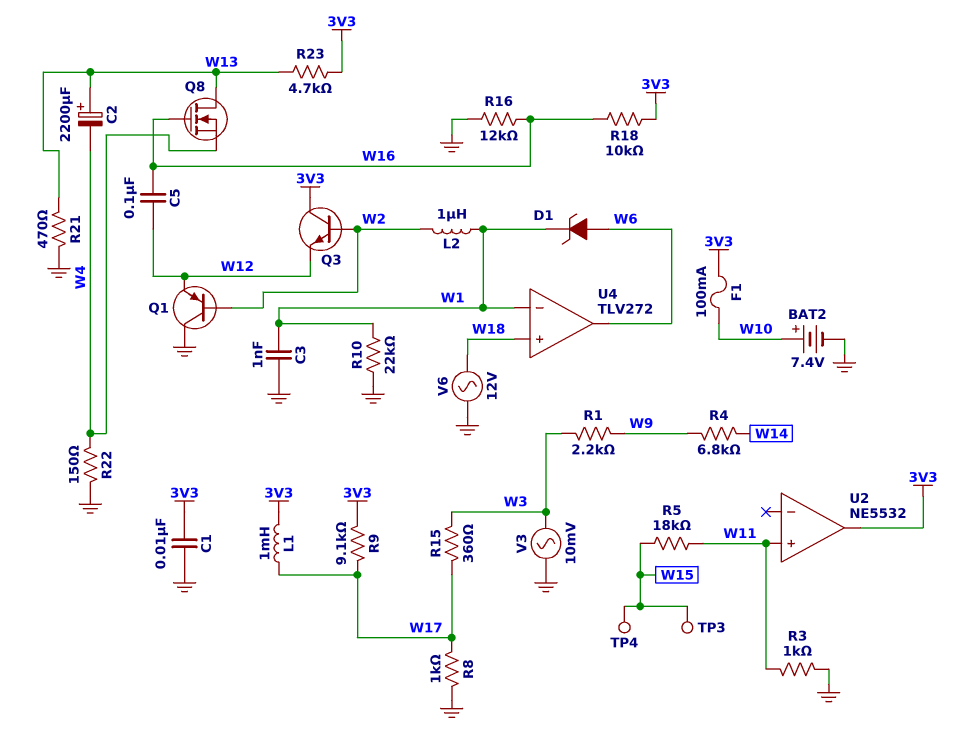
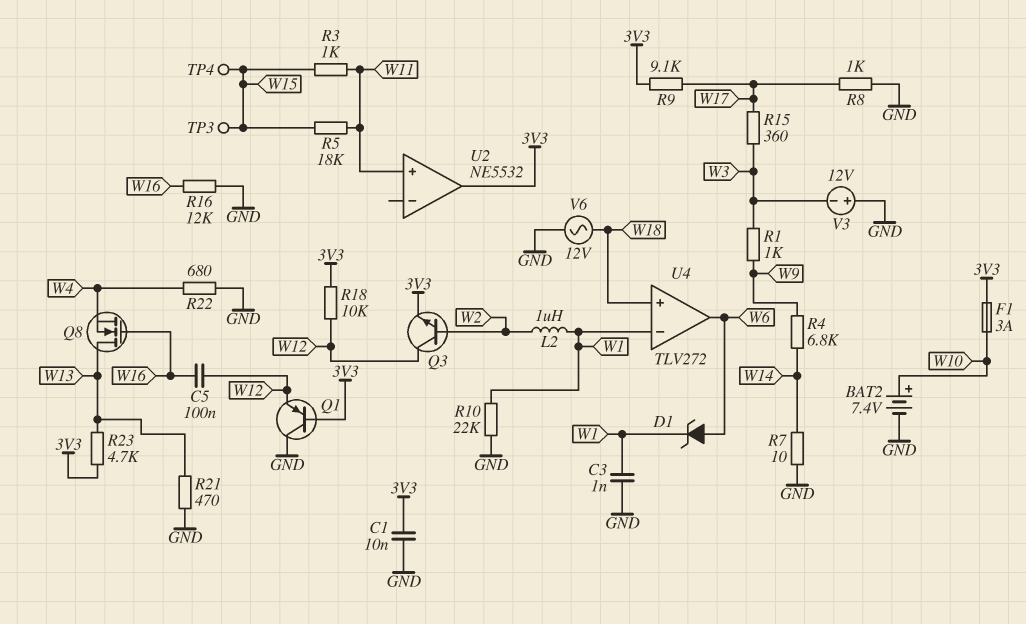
C2: 2200uF (plus W13, minus W4) -> none
F1: 100mA (3V3, W10) -> 3A (3V3, W10)
L1: 1mH (3V3, W17) -> none
Q1: PNP (B W2, C GND, E W12) -> PNP (B 3V3, C GND, E W12)
Q3: NPN (B W2, C 3V3, E W12) -> NPN (B W2, C W12, E 3V3)
R1: 2.2k (W3, W9) -> 1k (W3, W9)
R3: 1k (GND, W11) -> 1k (W11, W15)
R7: none -> 10 (GND, W14)
R18: 10k (3V3, W16) -> 10k (3V3, W12)
R22: 150 (GND, W4) -> 680 (GND, W4)
V3: AC 10mV (GND, W3) -> 12V (plus GND, minus W3)

